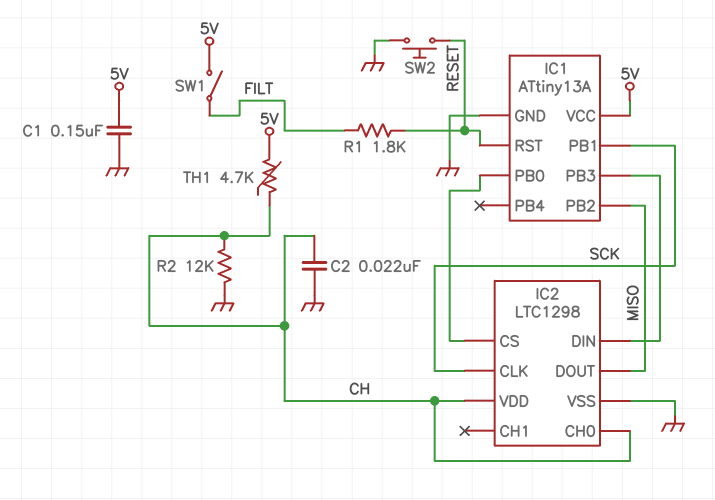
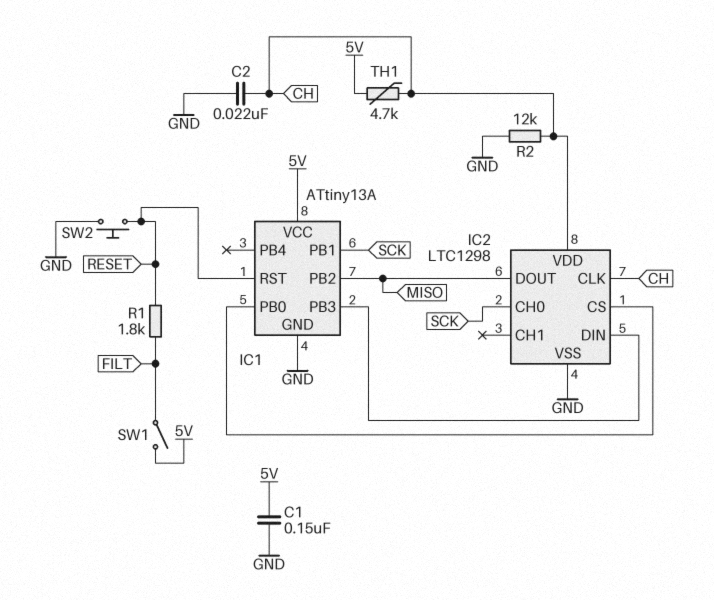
IC2 pin CH0: CH -> SCK
IC2 pin CLK: SCK -> CH

